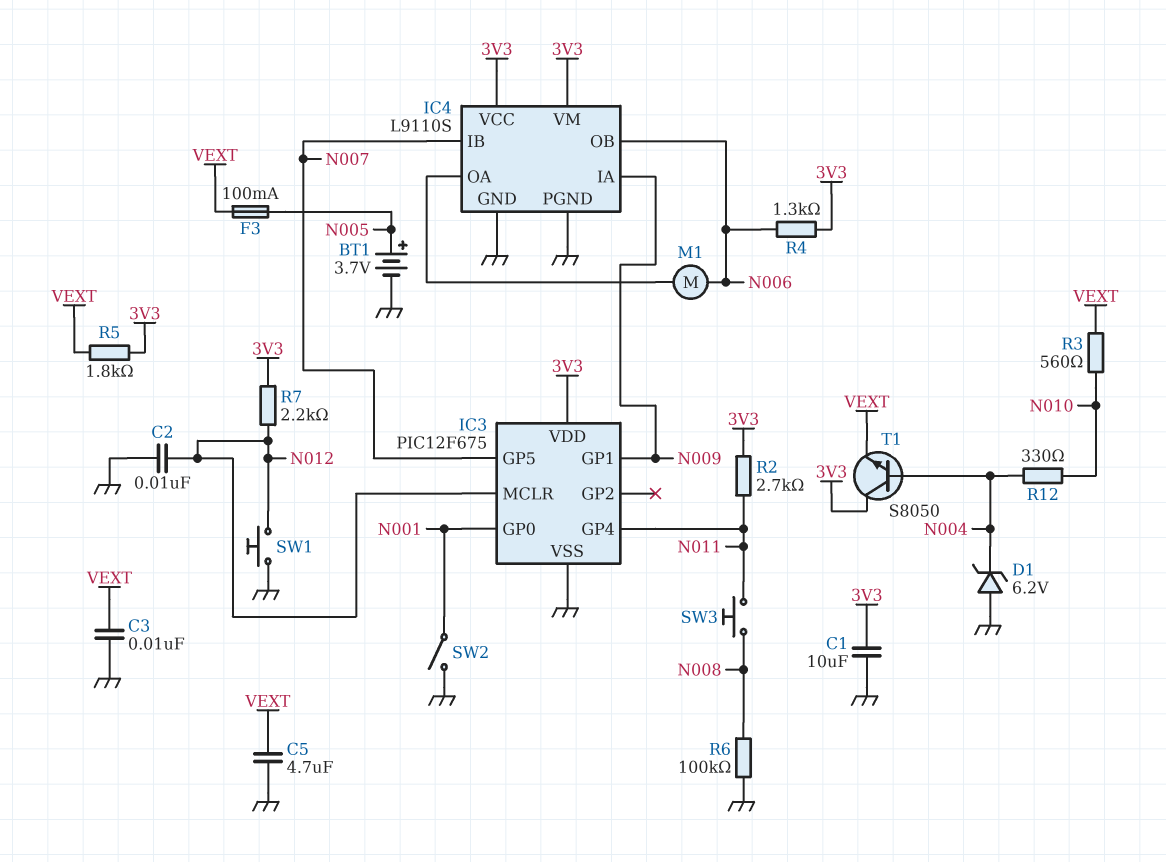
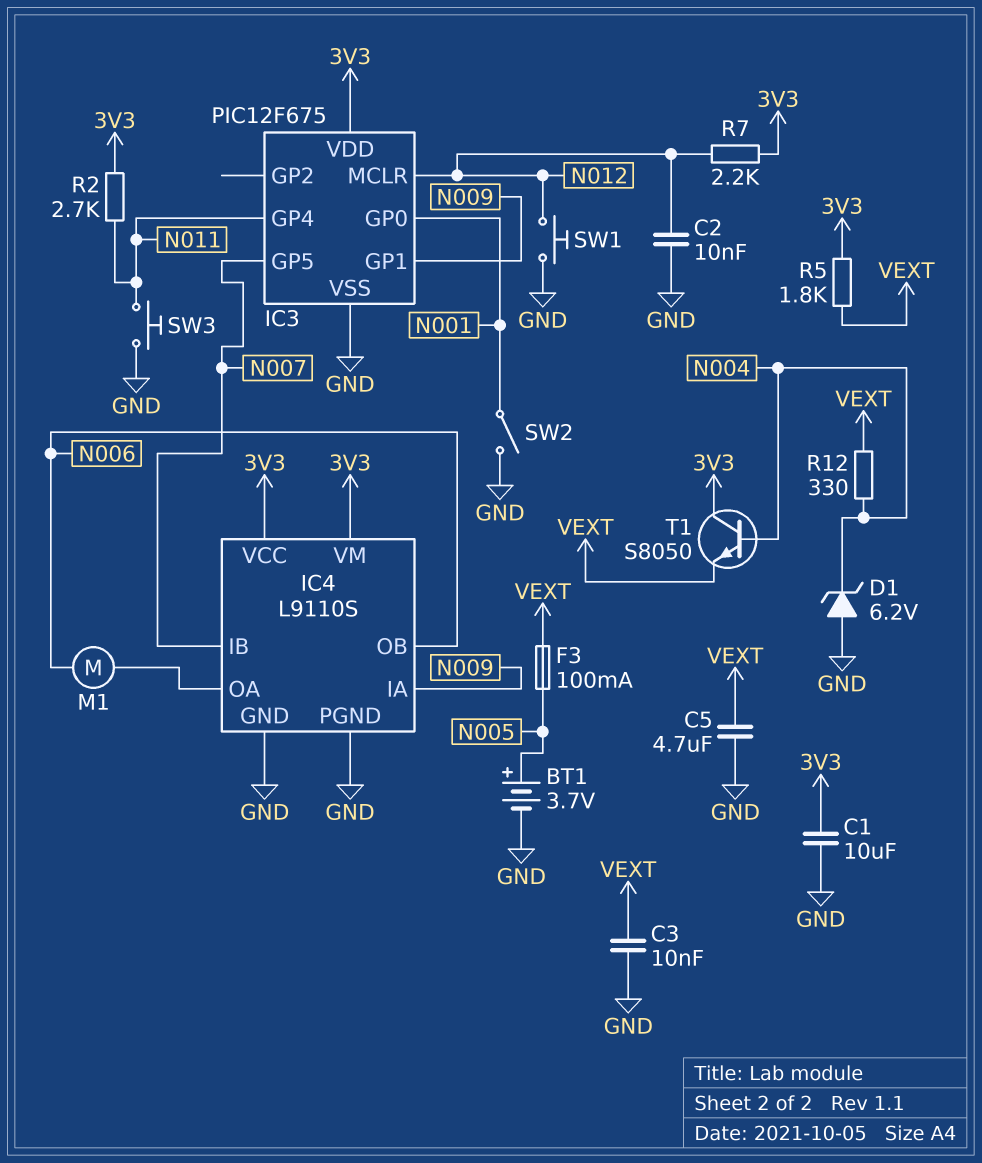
R3: 560 (N010, VEXT) -> none
R4: 1.3k (3V3, N006) -> none
R6: 100k (GND, N008) -> none
R12: 330 (N004, N010) -> 330 (N004, VEXT)
SW3: button (N008, N011) -> button (GND, N011)

